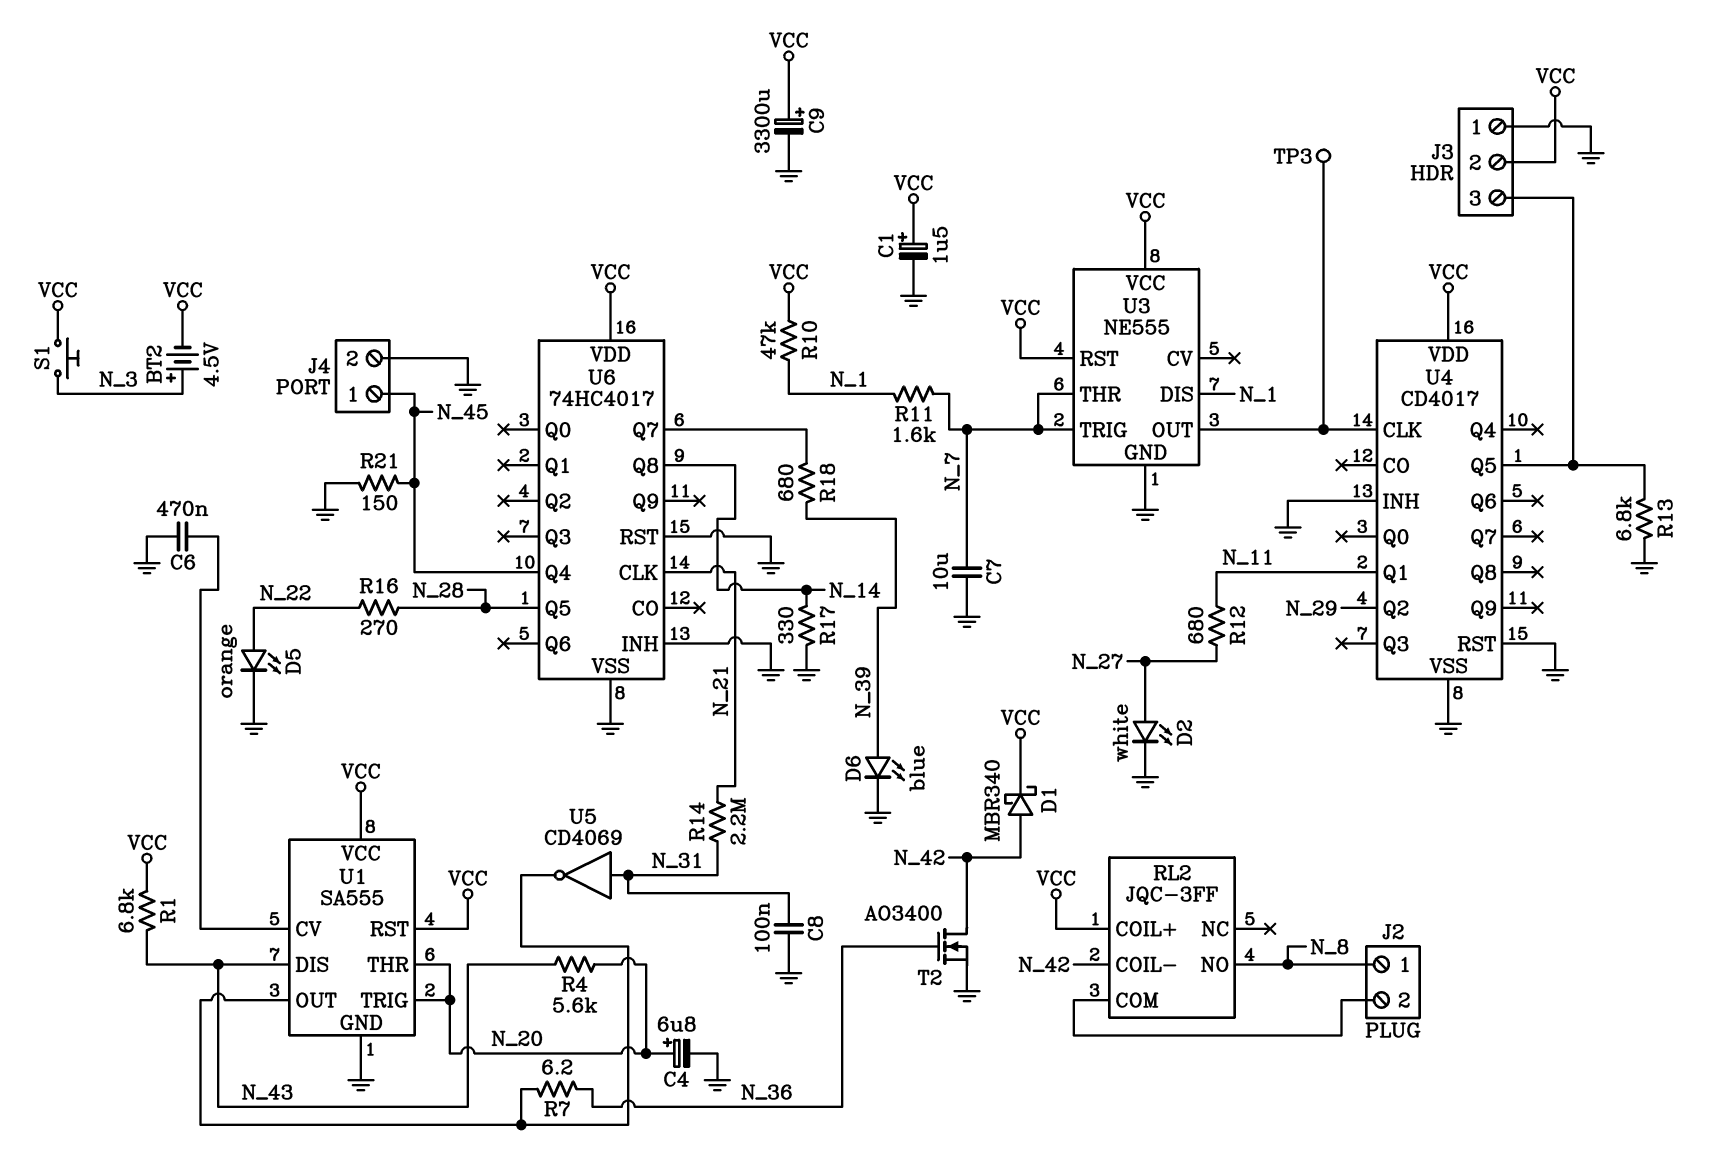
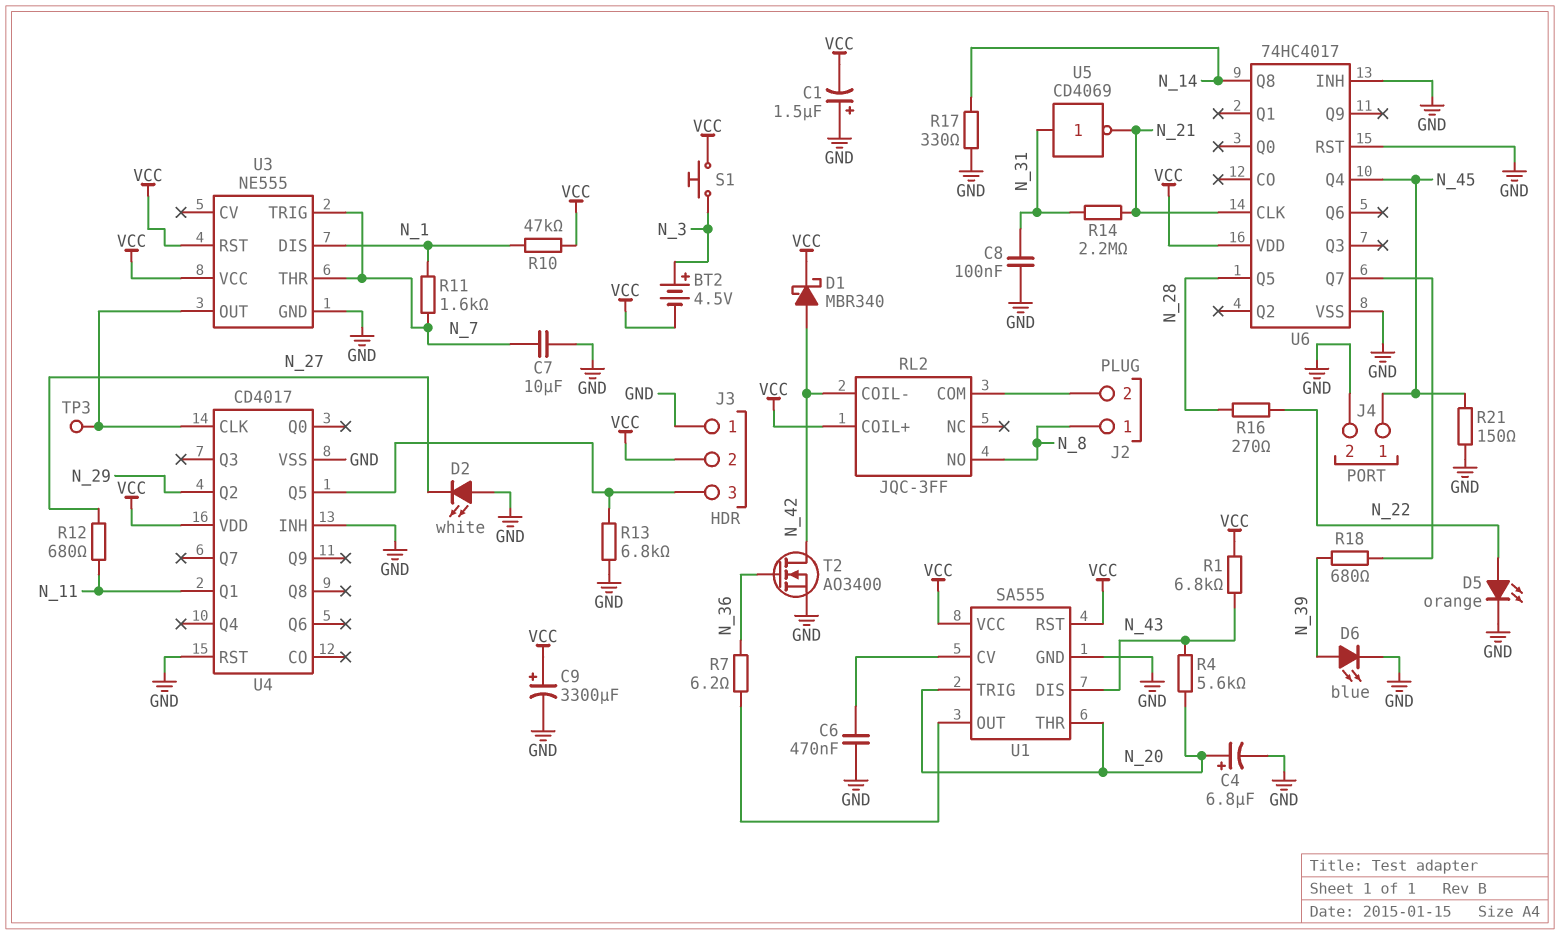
C1: 1.5uF (plus VCC, minus GND) -> 1.5uF (plus GND, minus VCC)
D2: LED white (A N_27, K GND) -> LED white (A GND, K N_27)
U5: NOT CD4069 (in N_31, out U1/OUT) -> NOT CD4069 (in N_31, out N_21)

